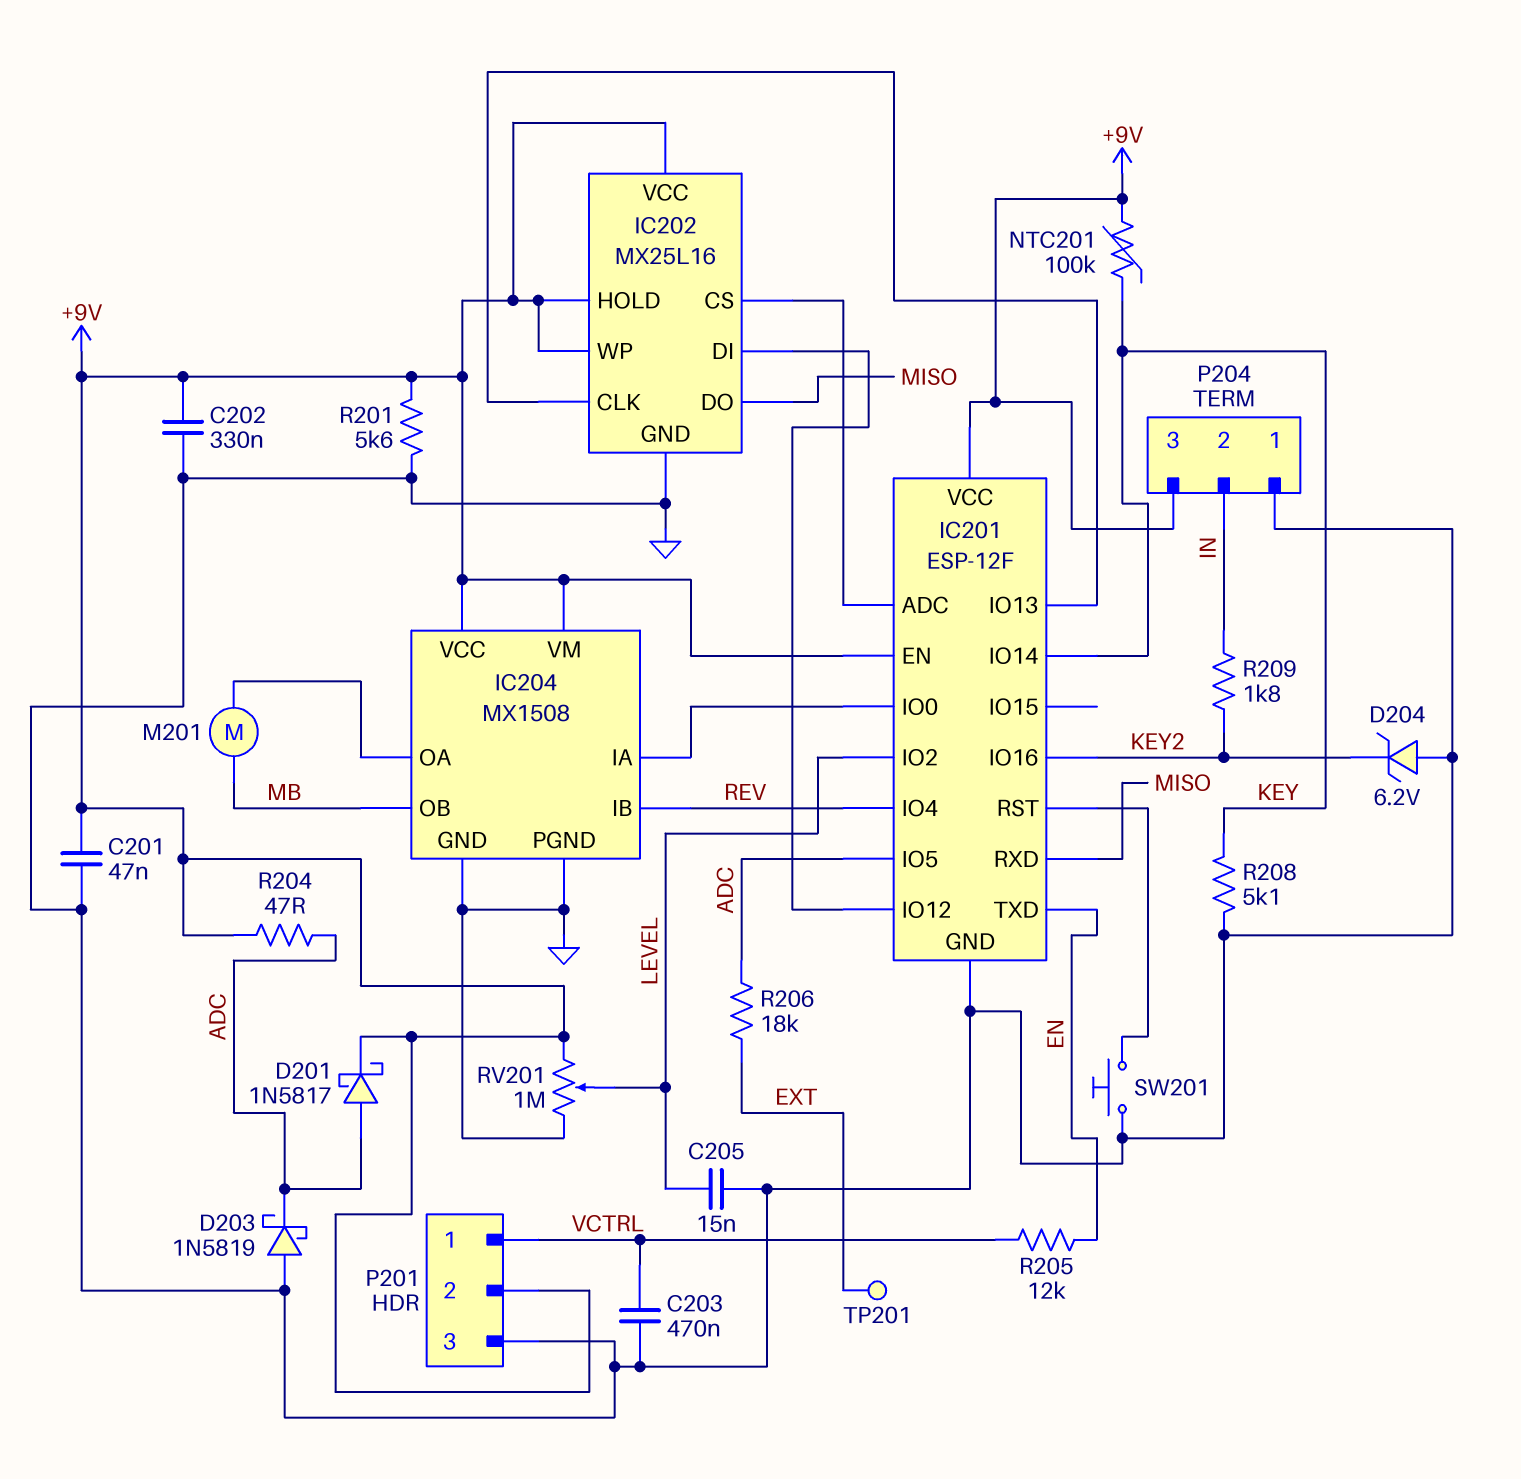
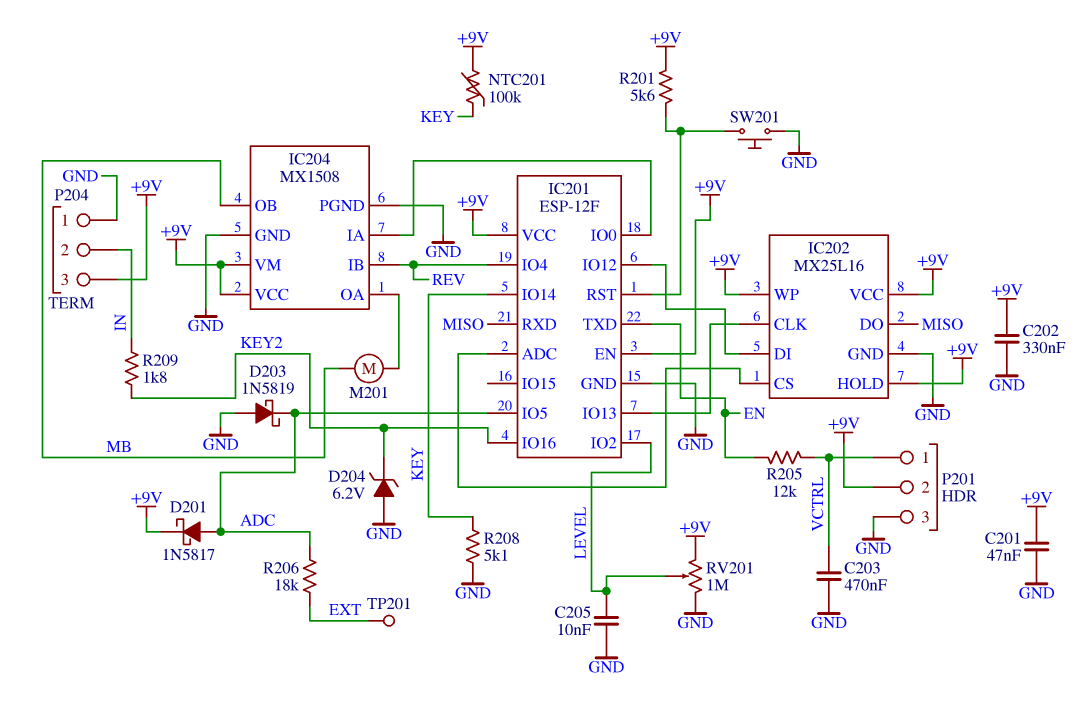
C205: 15nF (GND, LEVEL) -> 10nF (GND, LEVEL)
R201: 5.6k (+9V, GND) -> 5.6k (+9V, IC201/RST)
R204: 47 (+9V, ADC) -> none

